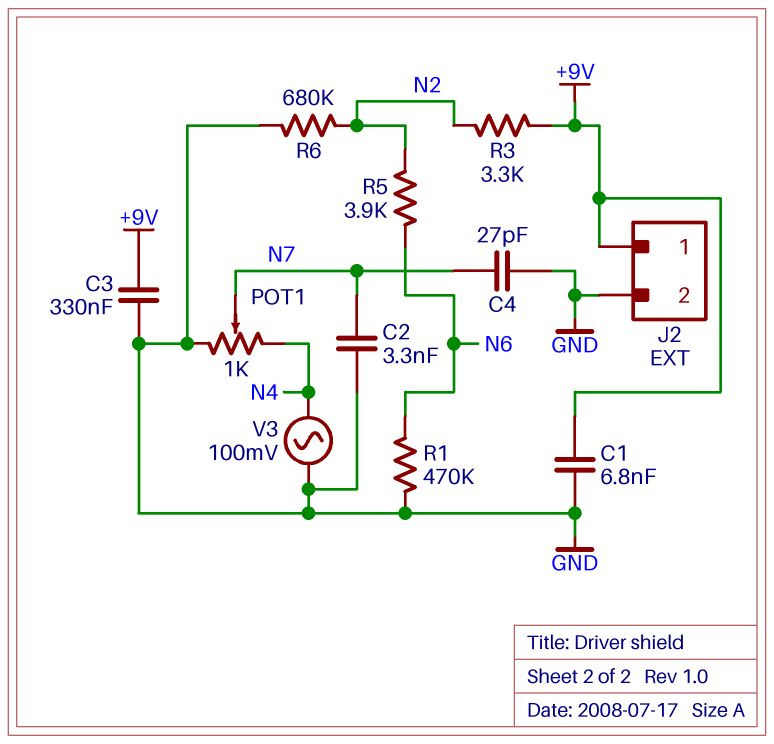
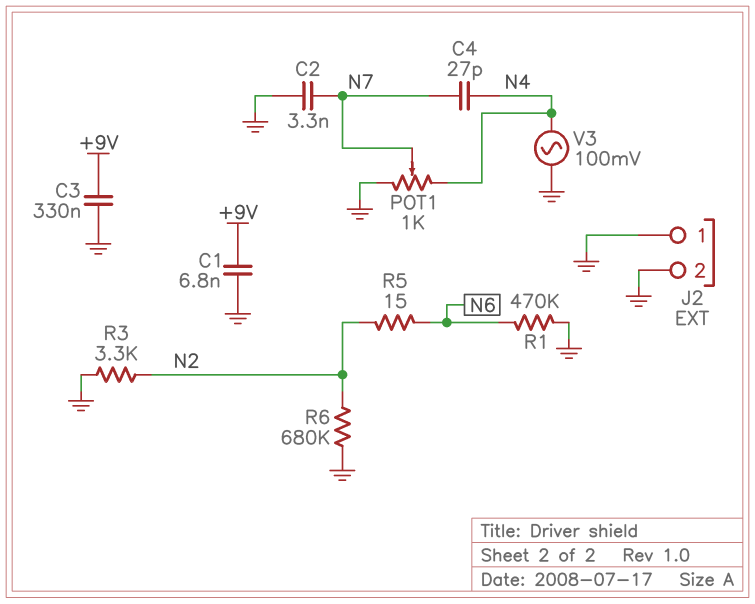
C4: 27pF (GND, N7) -> 27pF (N4, N7)
J2 pin 1: +9V -> GND
R3: 3.3k (+9V, N2) -> 3.3k (GND, N2)
R5: 3.9k (N2, N6) -> 15 (N2, N6)

